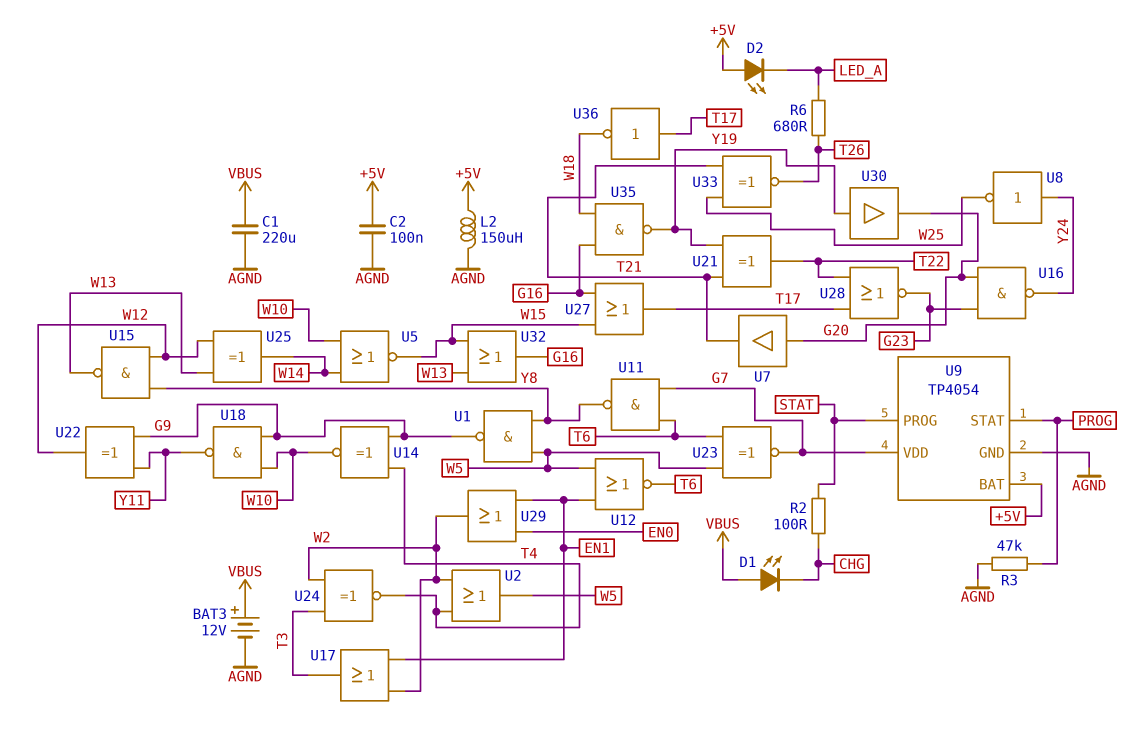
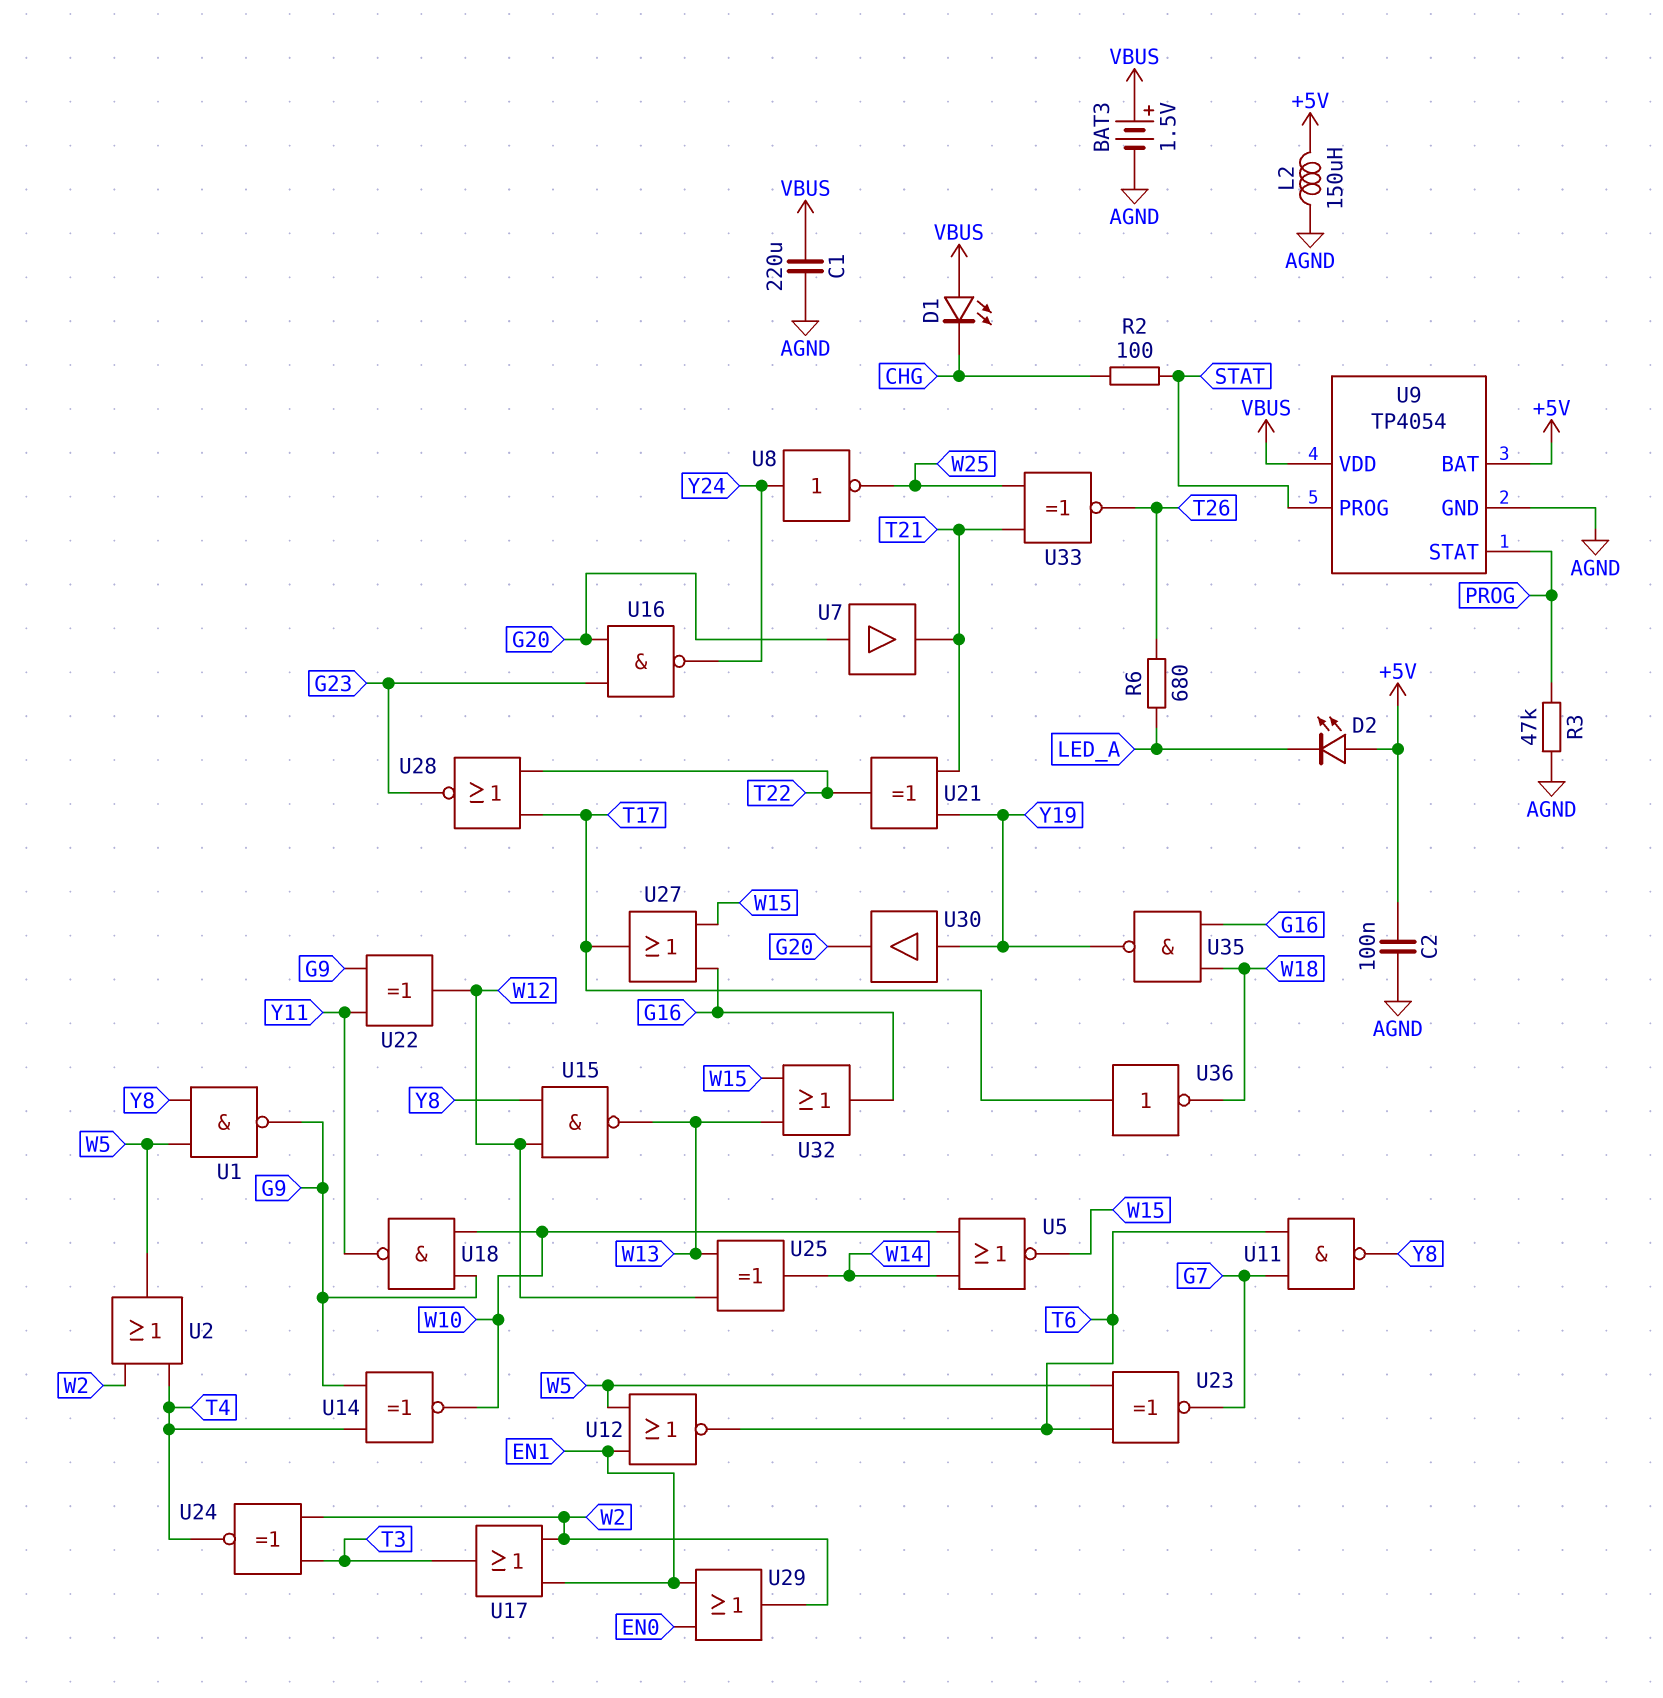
BAT3: 12V (plus VBUS, minus AGND) -> 1.5V (plus VBUS, minus AGND)
U9 pin VDD: G7 -> VBUS

